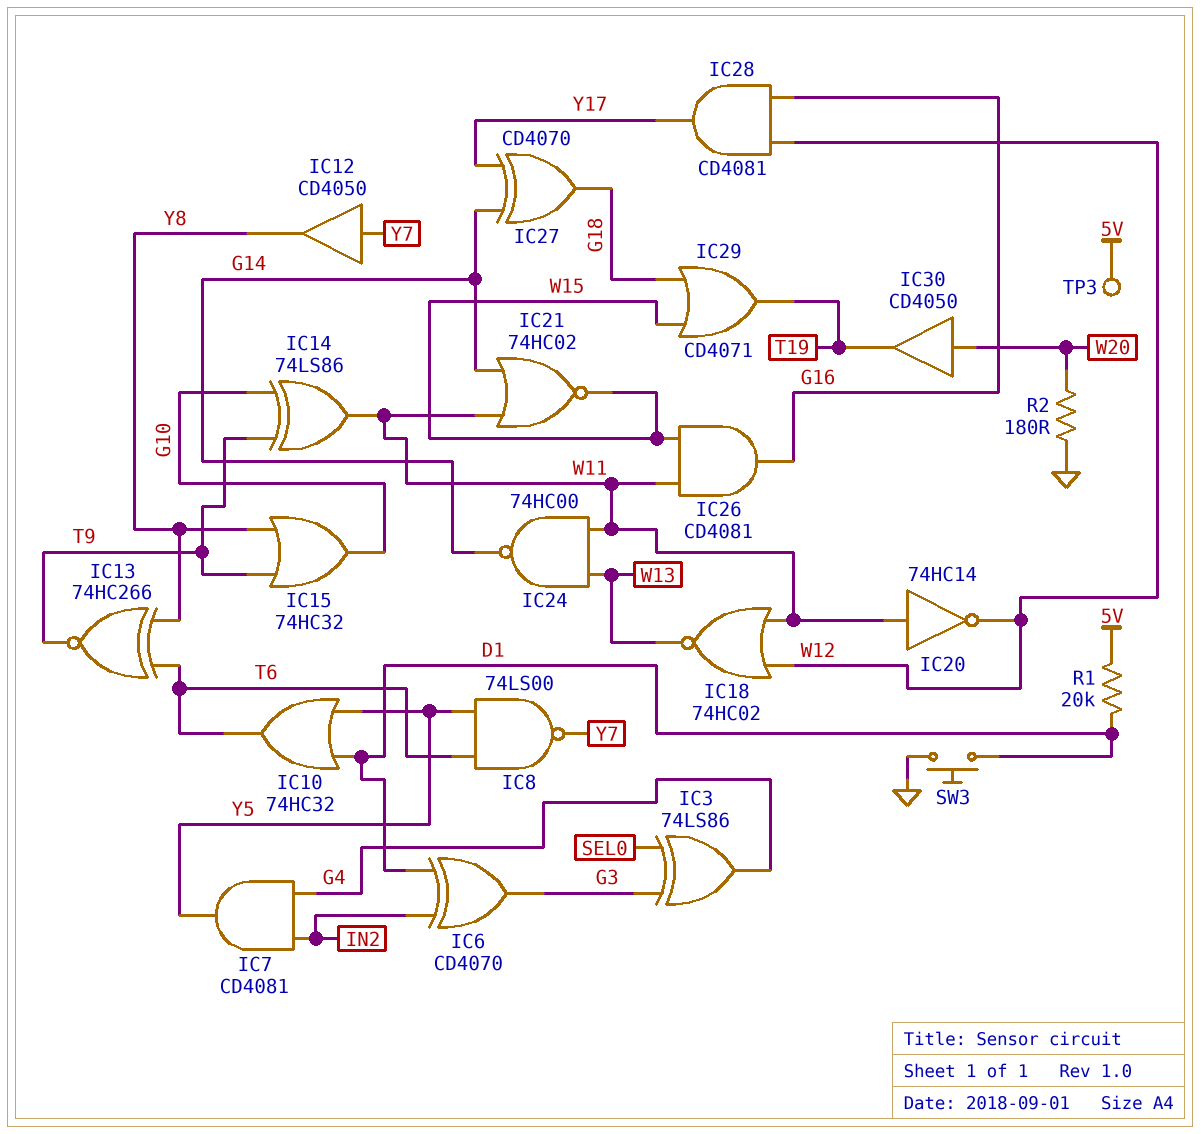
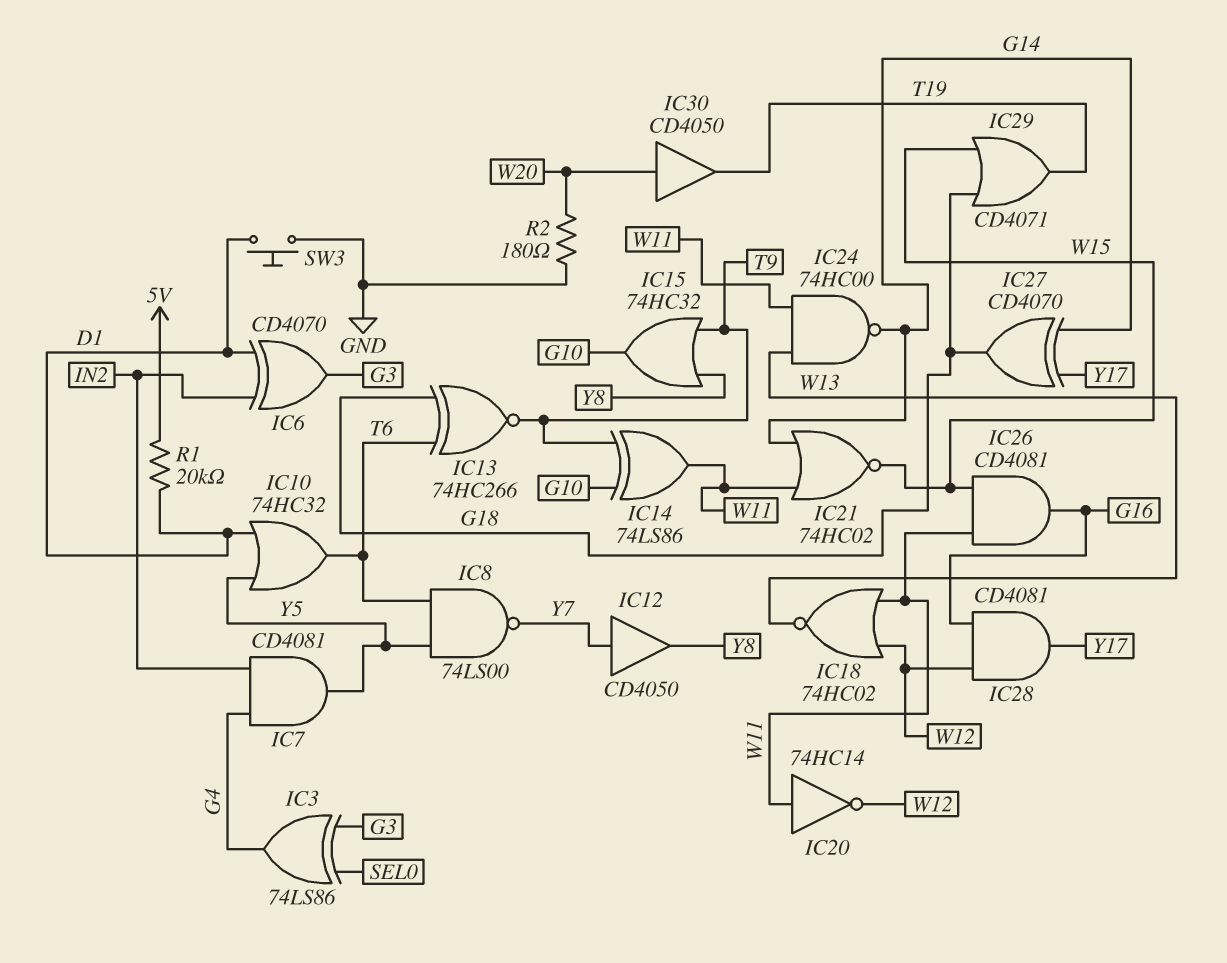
IC13: XNOR 74HC266 (in T6, in Y8, out T9) -> XNOR 74HC266 (in G18, in T6, out T9)
TP3: test point (5V) -> none

